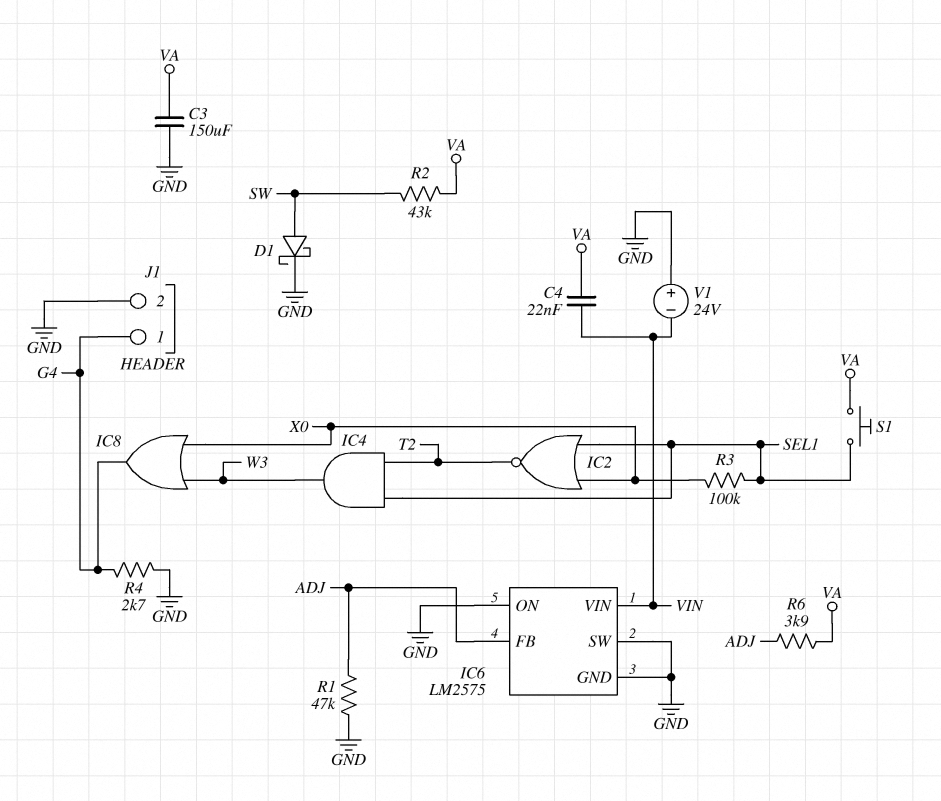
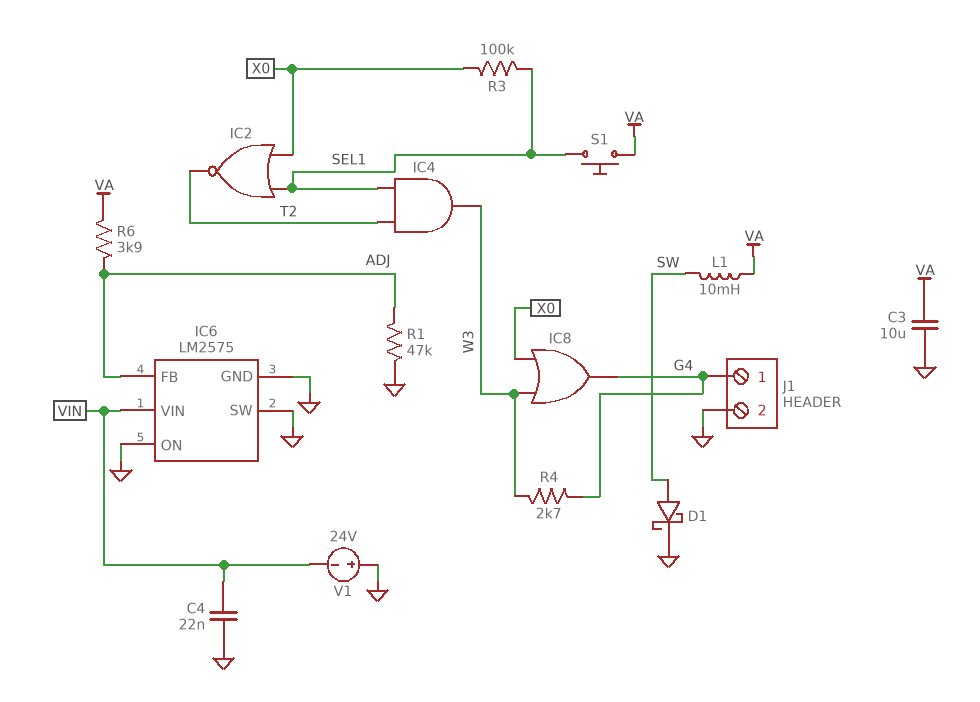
C3: 150uF (GND, VA) -> 10uF (GND, VA)
C4: 22nF (VA, VIN) -> 22nF (GND, VIN)
L1: none -> 10mH (SW, VA)
R2: 43k (SW, VA) -> none
R4: 2.7k (G4, GND) -> 2.7k (G4, W3)

